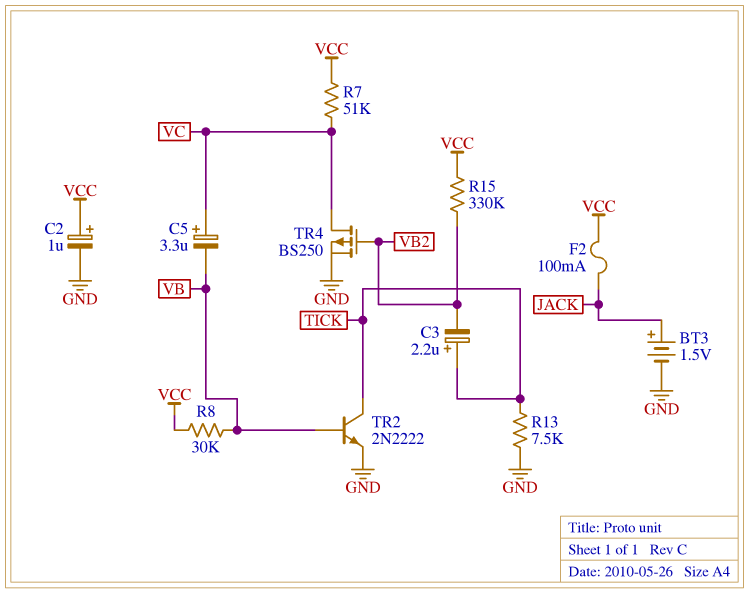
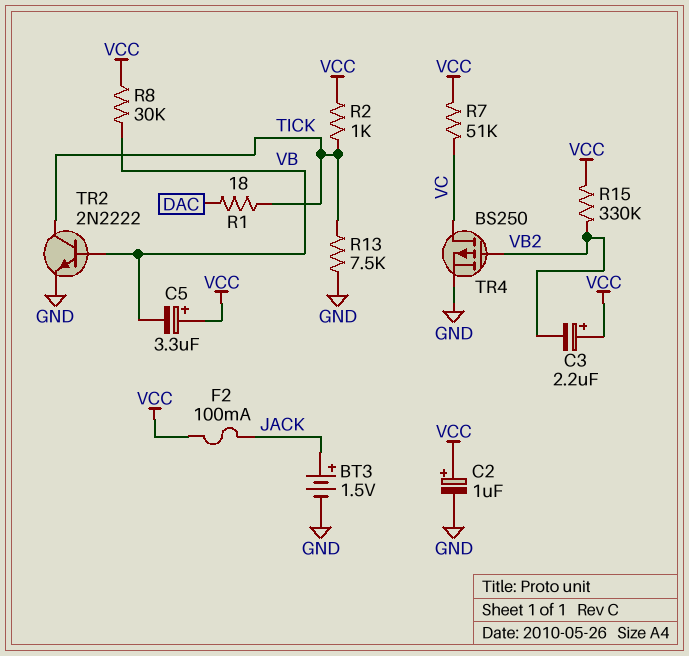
C3: 2.2uF (plus TICK, minus VB2) -> 2.2uF (plus VCC, minus VB2)
C5: 3.3uF (plus VC, minus VB) -> 3.3uF (plus VCC, minus VB)
R1: none -> 18 (DAC, TICK)
R2: none -> 1k (TICK, VCC)

